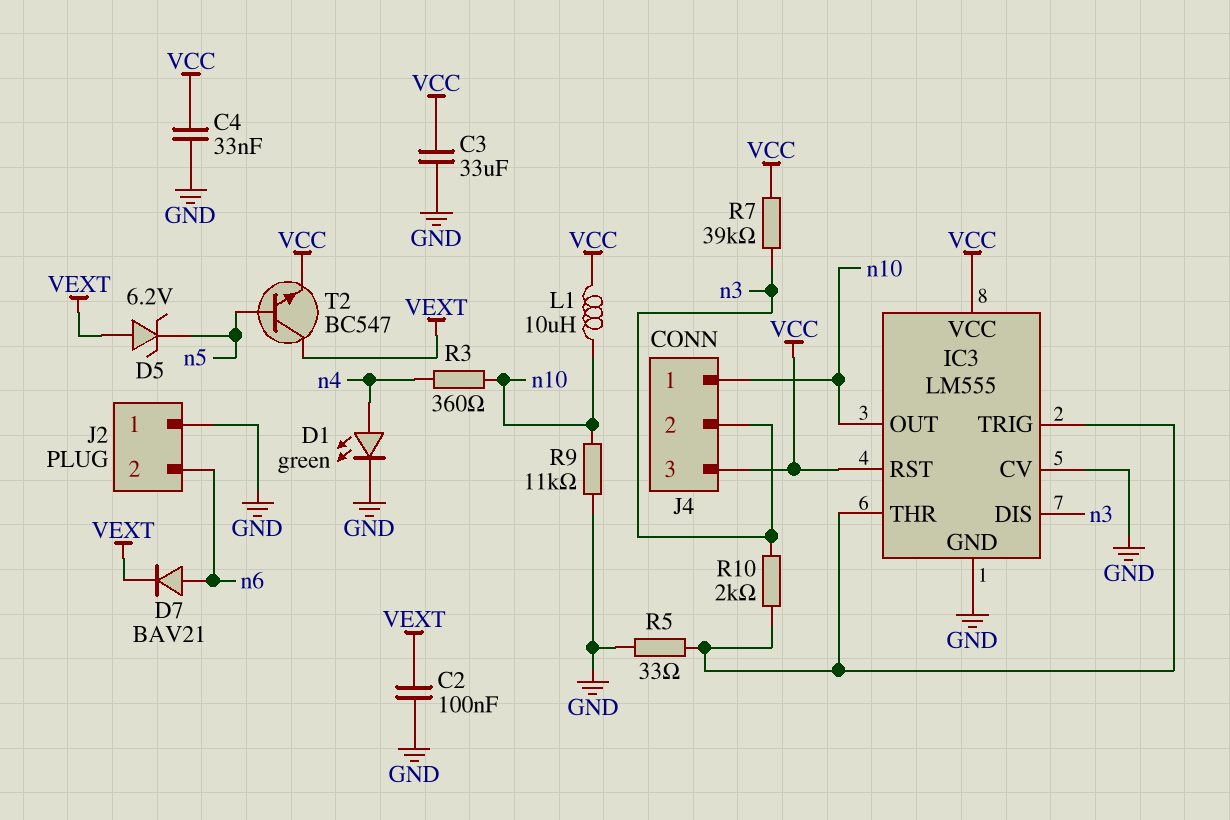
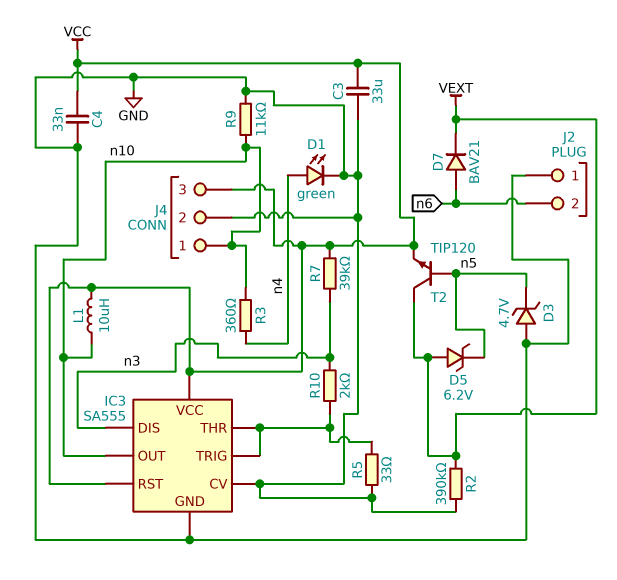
C2: 100nF (GND, VEXT) -> none
D3: none -> zener 4.7V (A GND, K n5)
IC3: LM555 -> SA555
J4 pin 2: n3 -> GND
R2: none -> 390k (GND, VEXT)
T2: NPN BC547 (B n5, C VEXT, E VCC) -> NPN TIP120 (B n5, C VEXT, E VCC)

